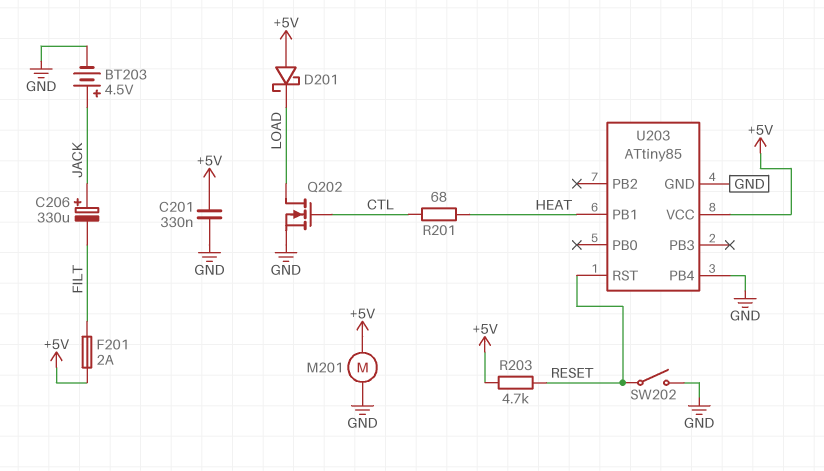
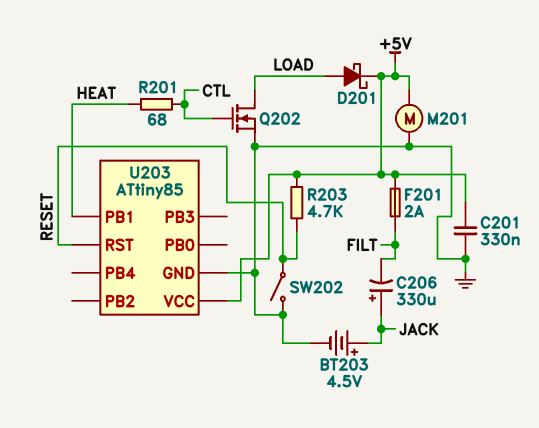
D201: schottky (A +5V, K LOAD) -> schottky (A LOAD, K +5V)
U203 pin PB4: GND -> none

